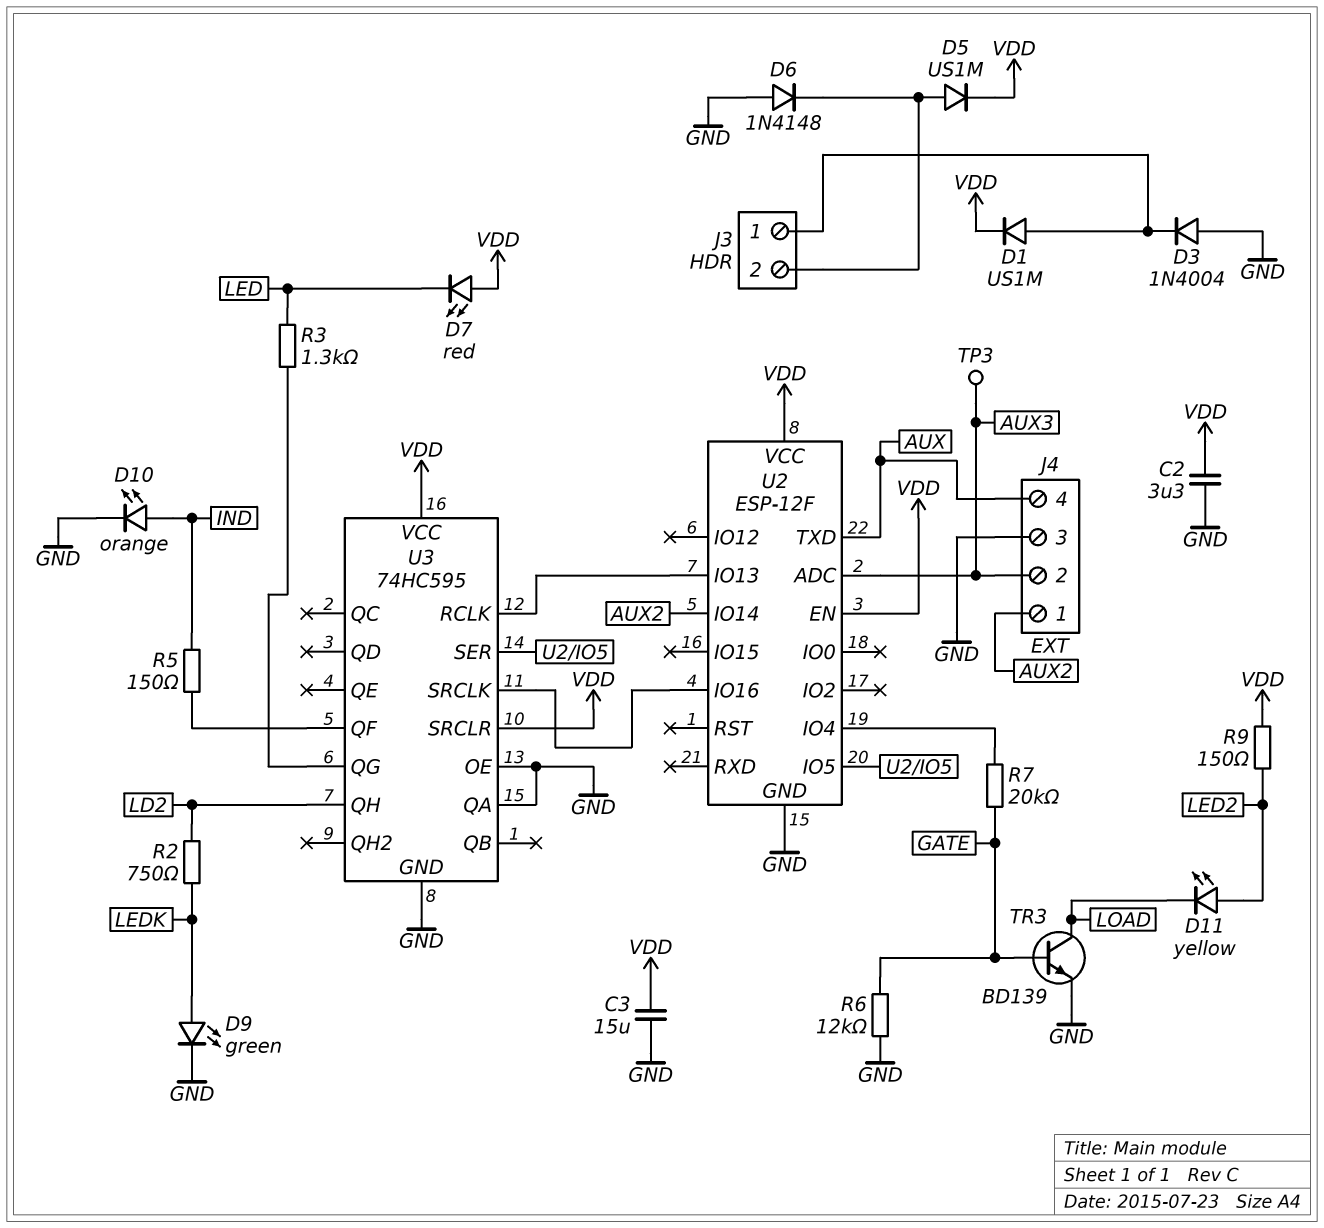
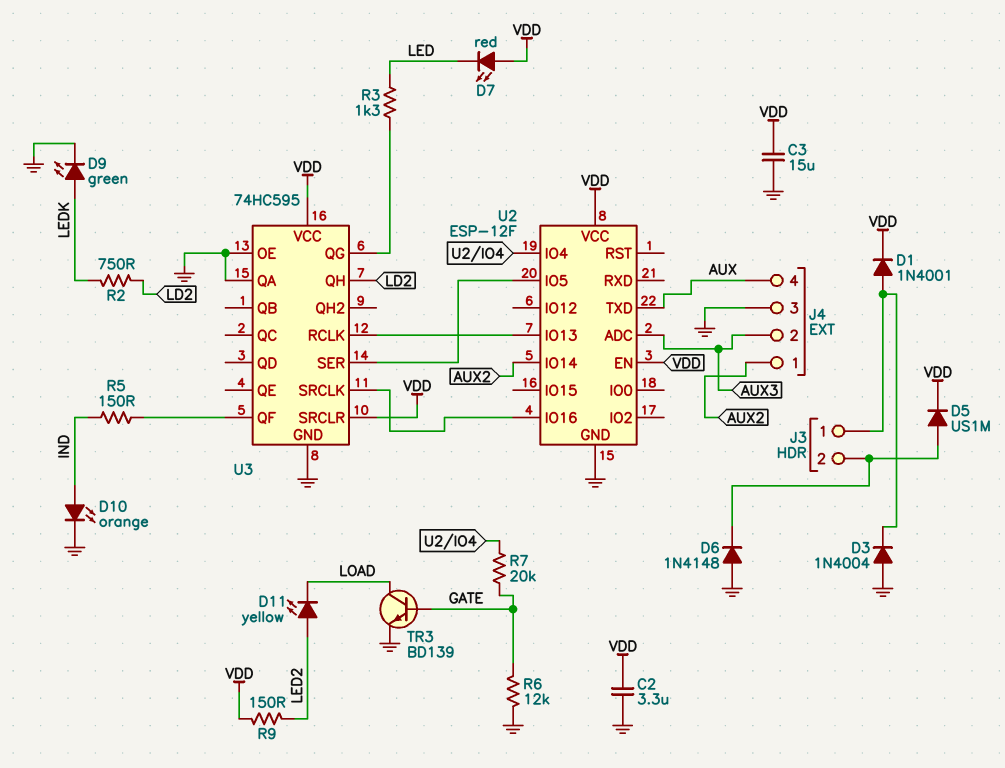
D1: diode US1M (A J3/1, K VDD) -> diode 1N4001 (A J3/1, K VDD)
TP3: test point (AUX3) -> none

